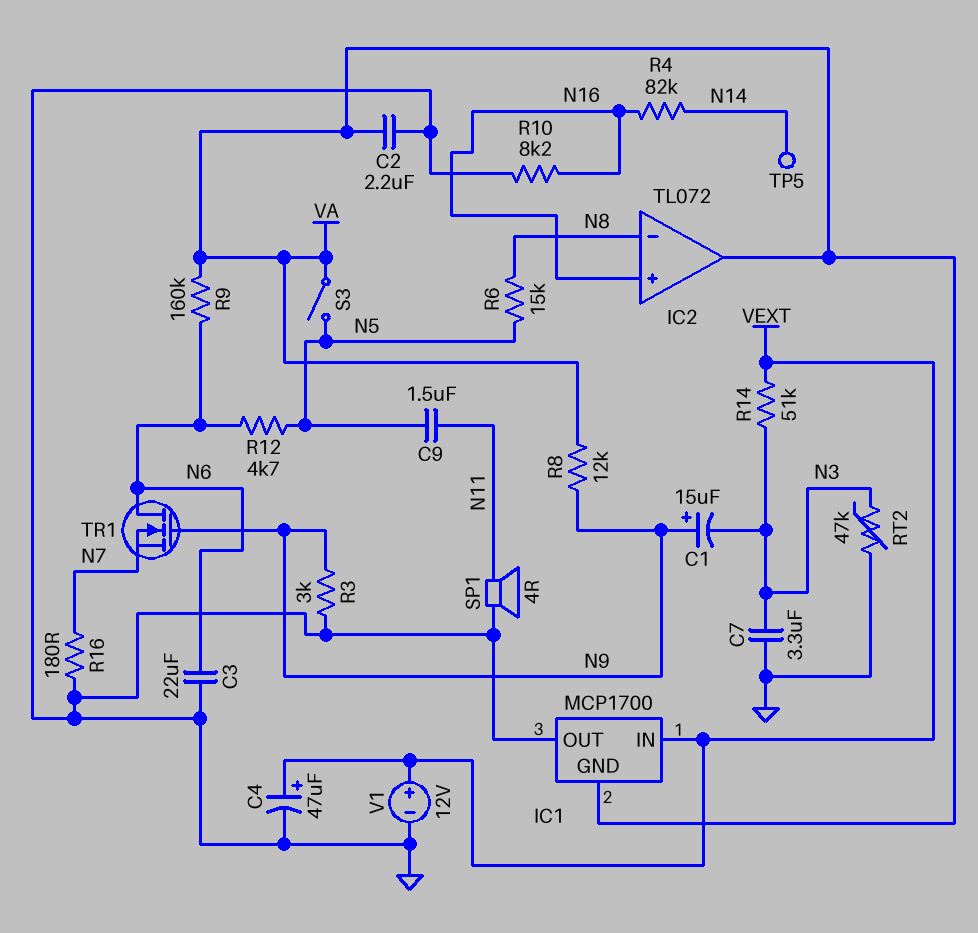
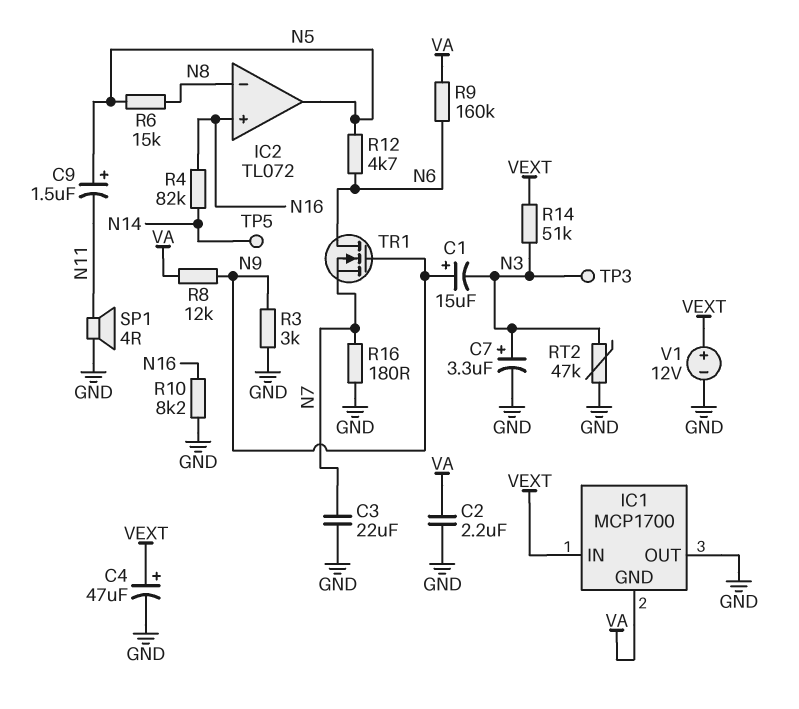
C3: 22uF (GND, N6) -> 22uF (GND, N7)
C7: 3.3uF (GND, N3) -> 3.3uF (plus N3, minus GND)
C9: 1.5uF (N5, N11) -> 1.5uF (plus N5, minus N11)
IC2 pin out: VA -> N5
S3: switch (N5, VA) -> none
TP3: none -> test point (N3)

